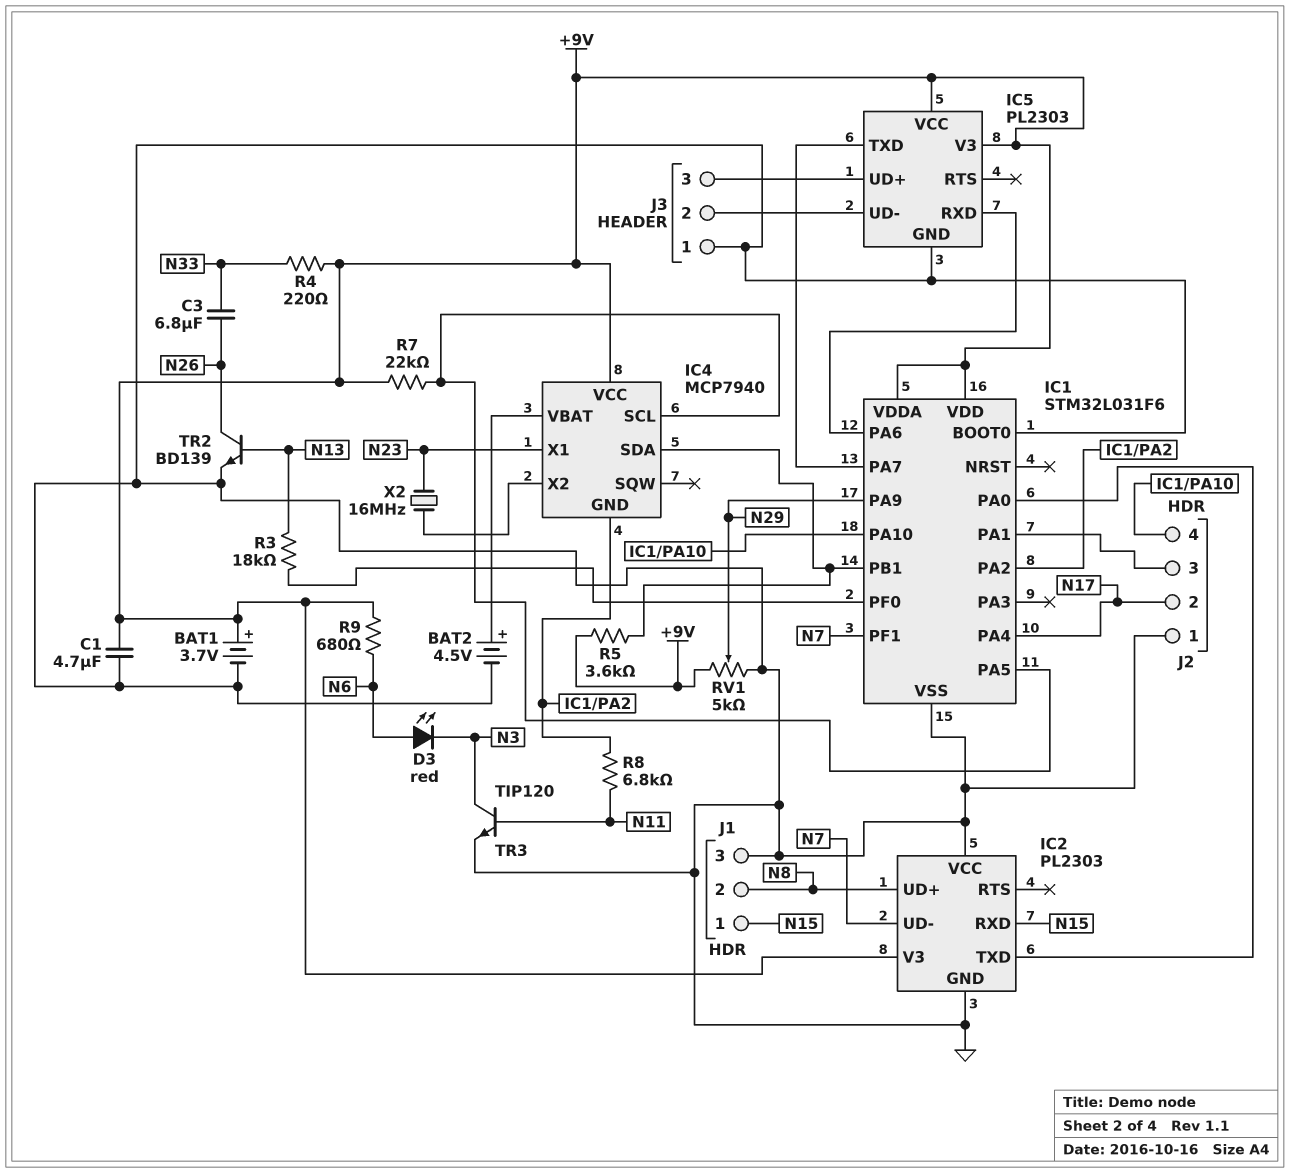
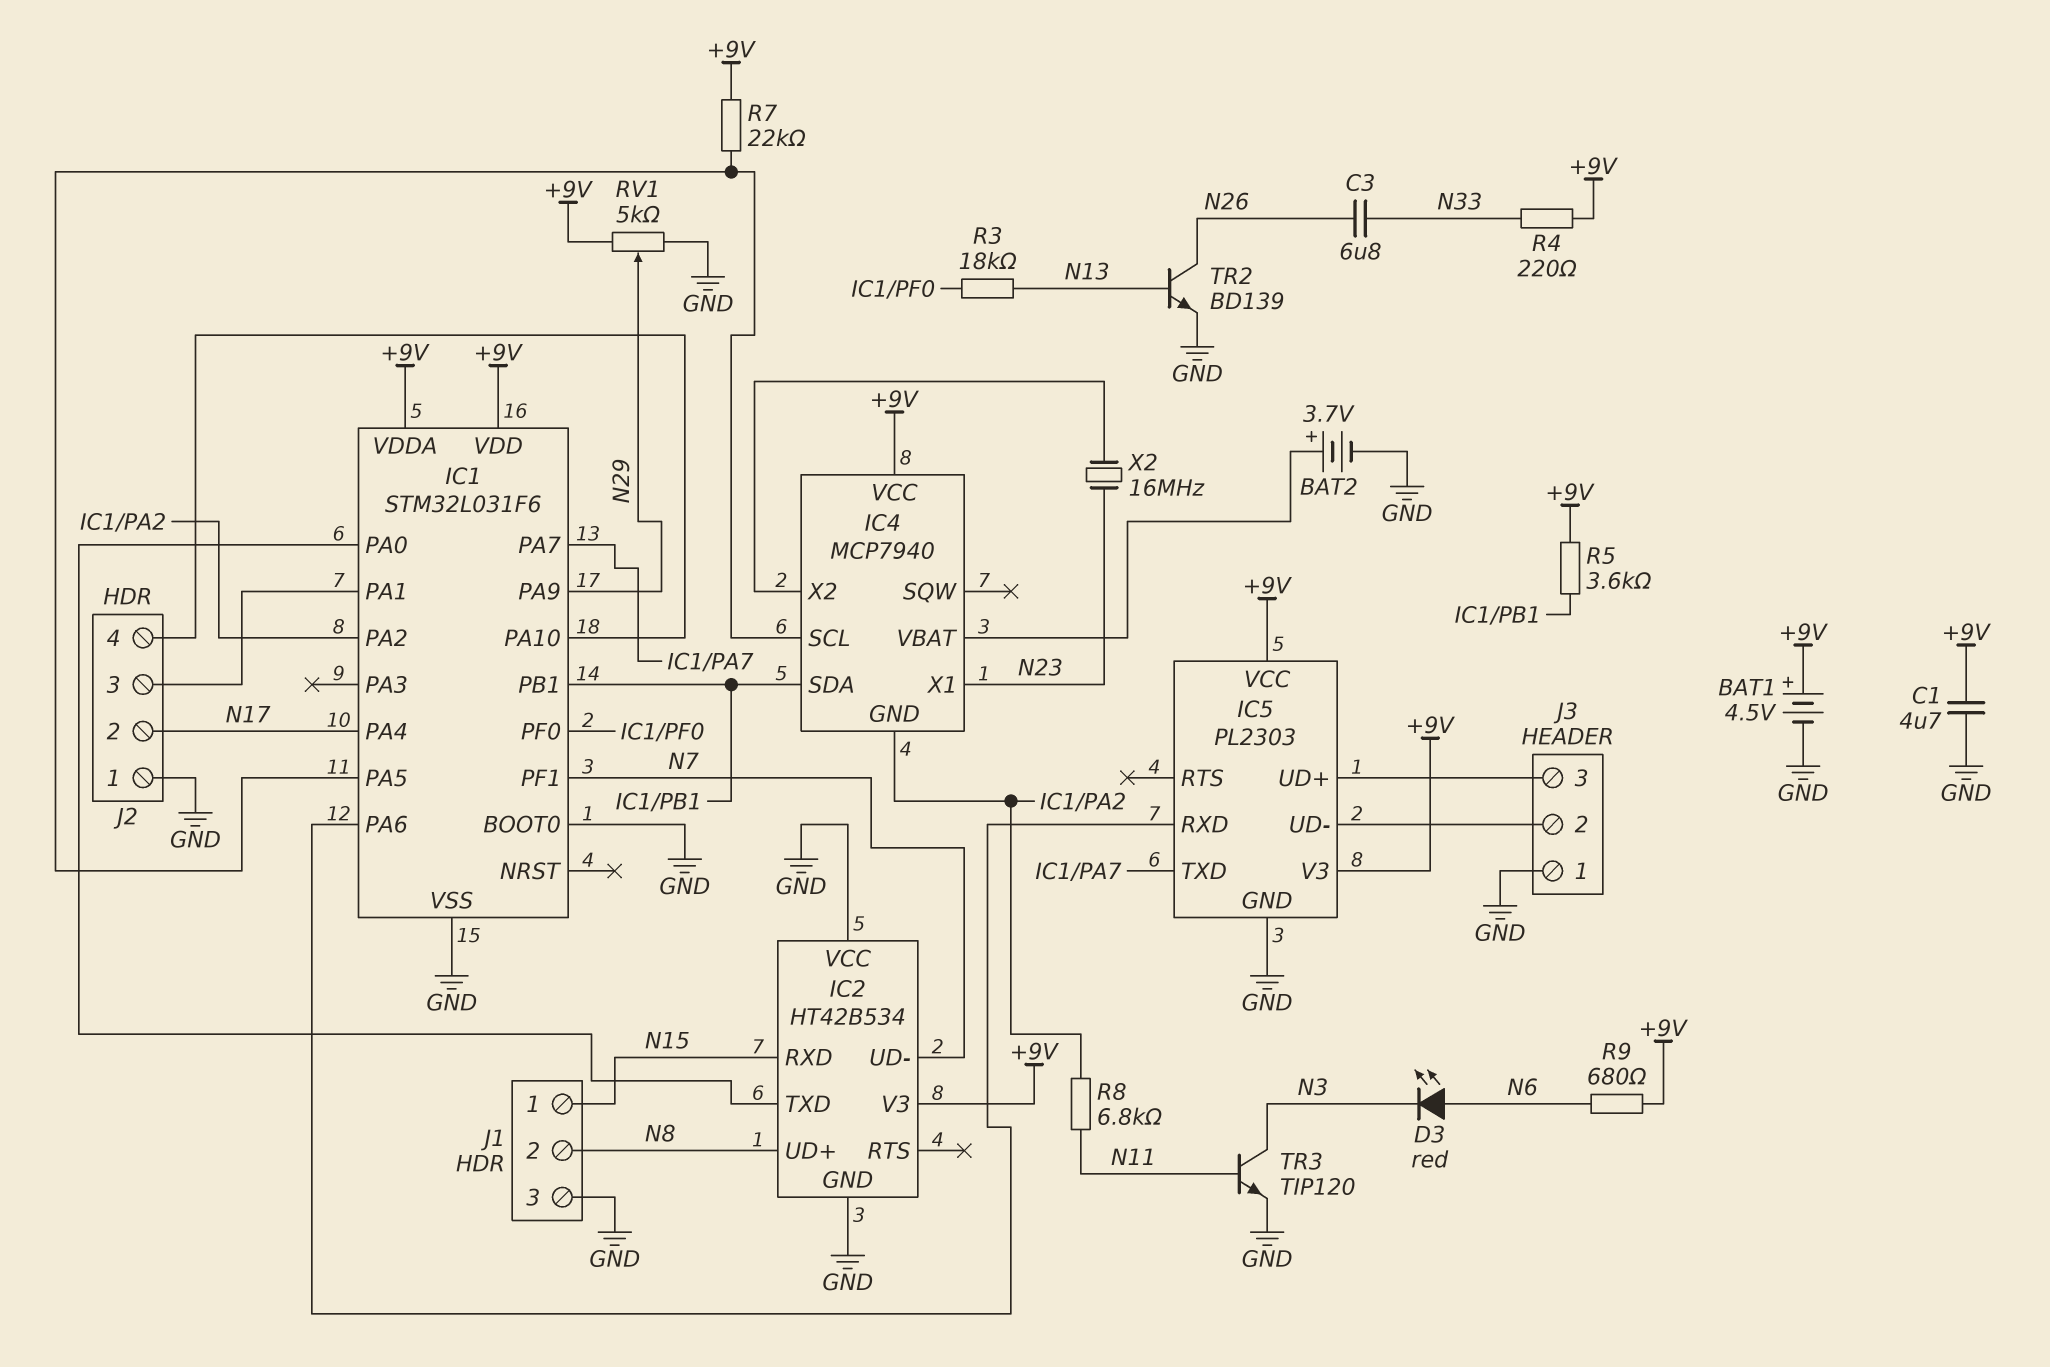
BAT1: 3.7V (plus +9V, minus GND) -> 4.5V (plus +9V, minus GND)
BAT2: 4.5V (plus IC4/VBAT, minus GND) -> 3.7V (plus IC4/VBAT, minus GND)
IC2: PL2303 -> HT42B534

